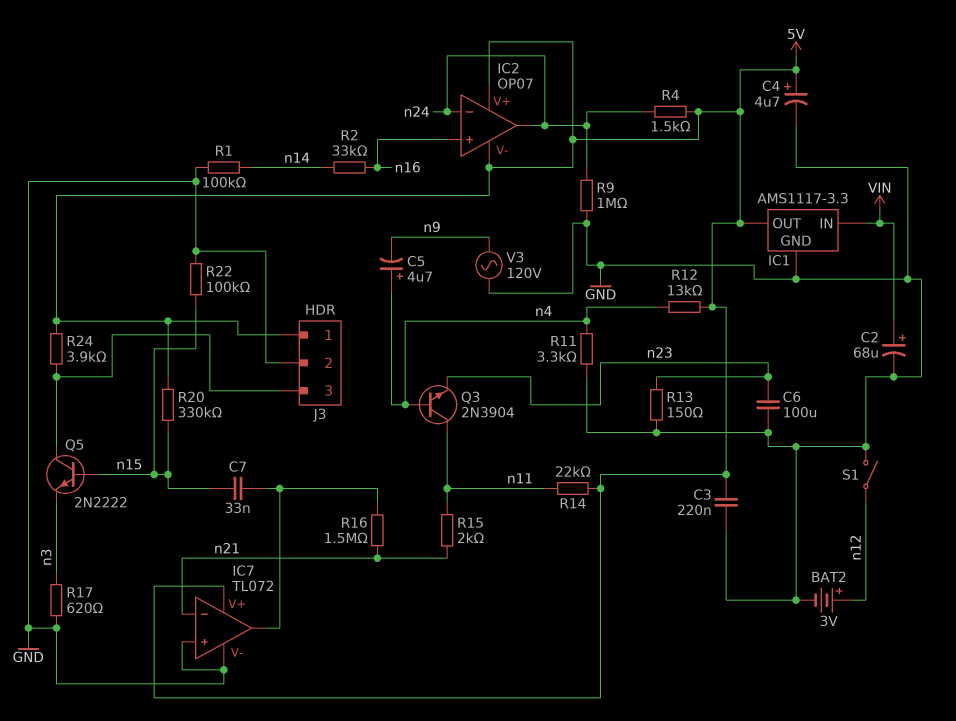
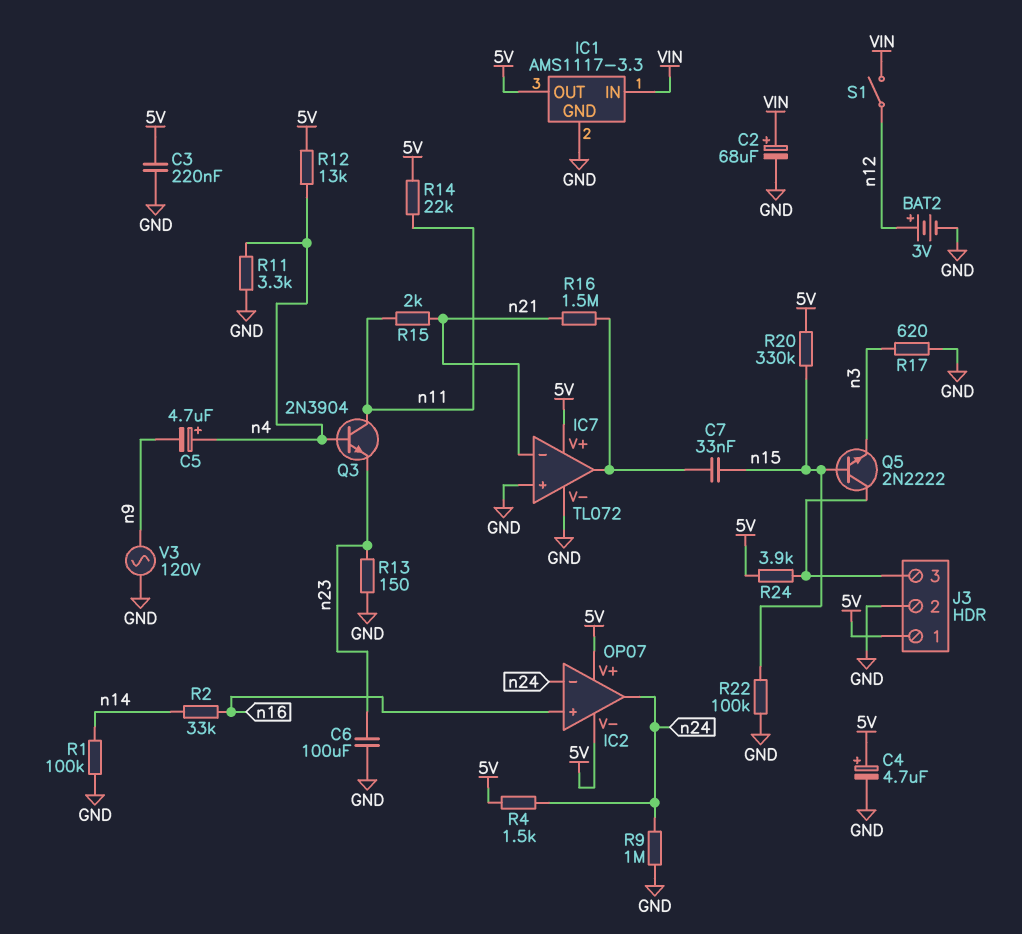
S1: switch (GND, n12) -> switch (VIN, n12)

